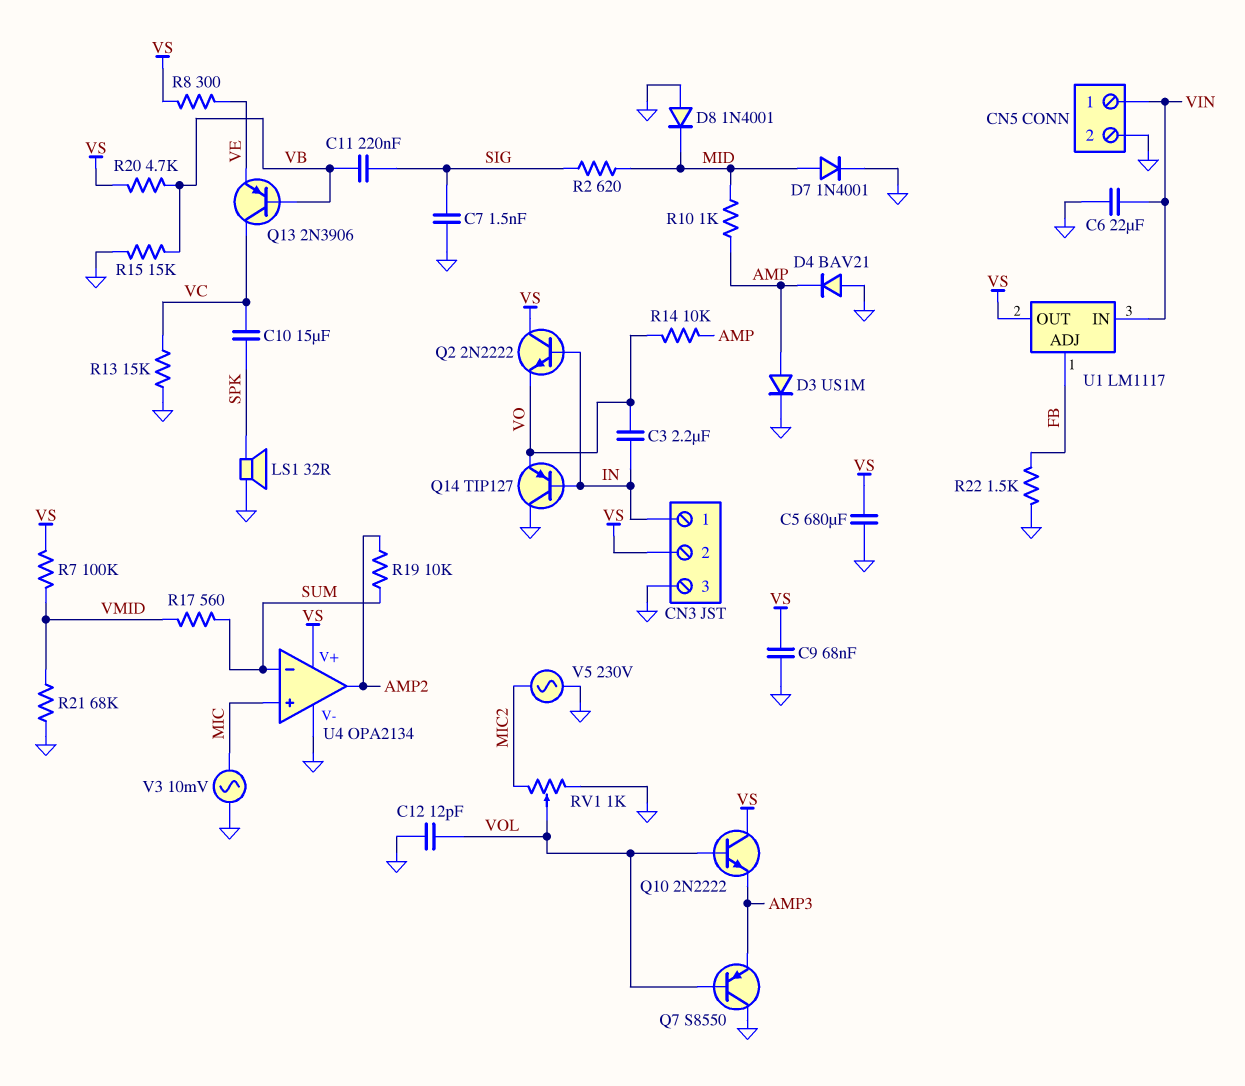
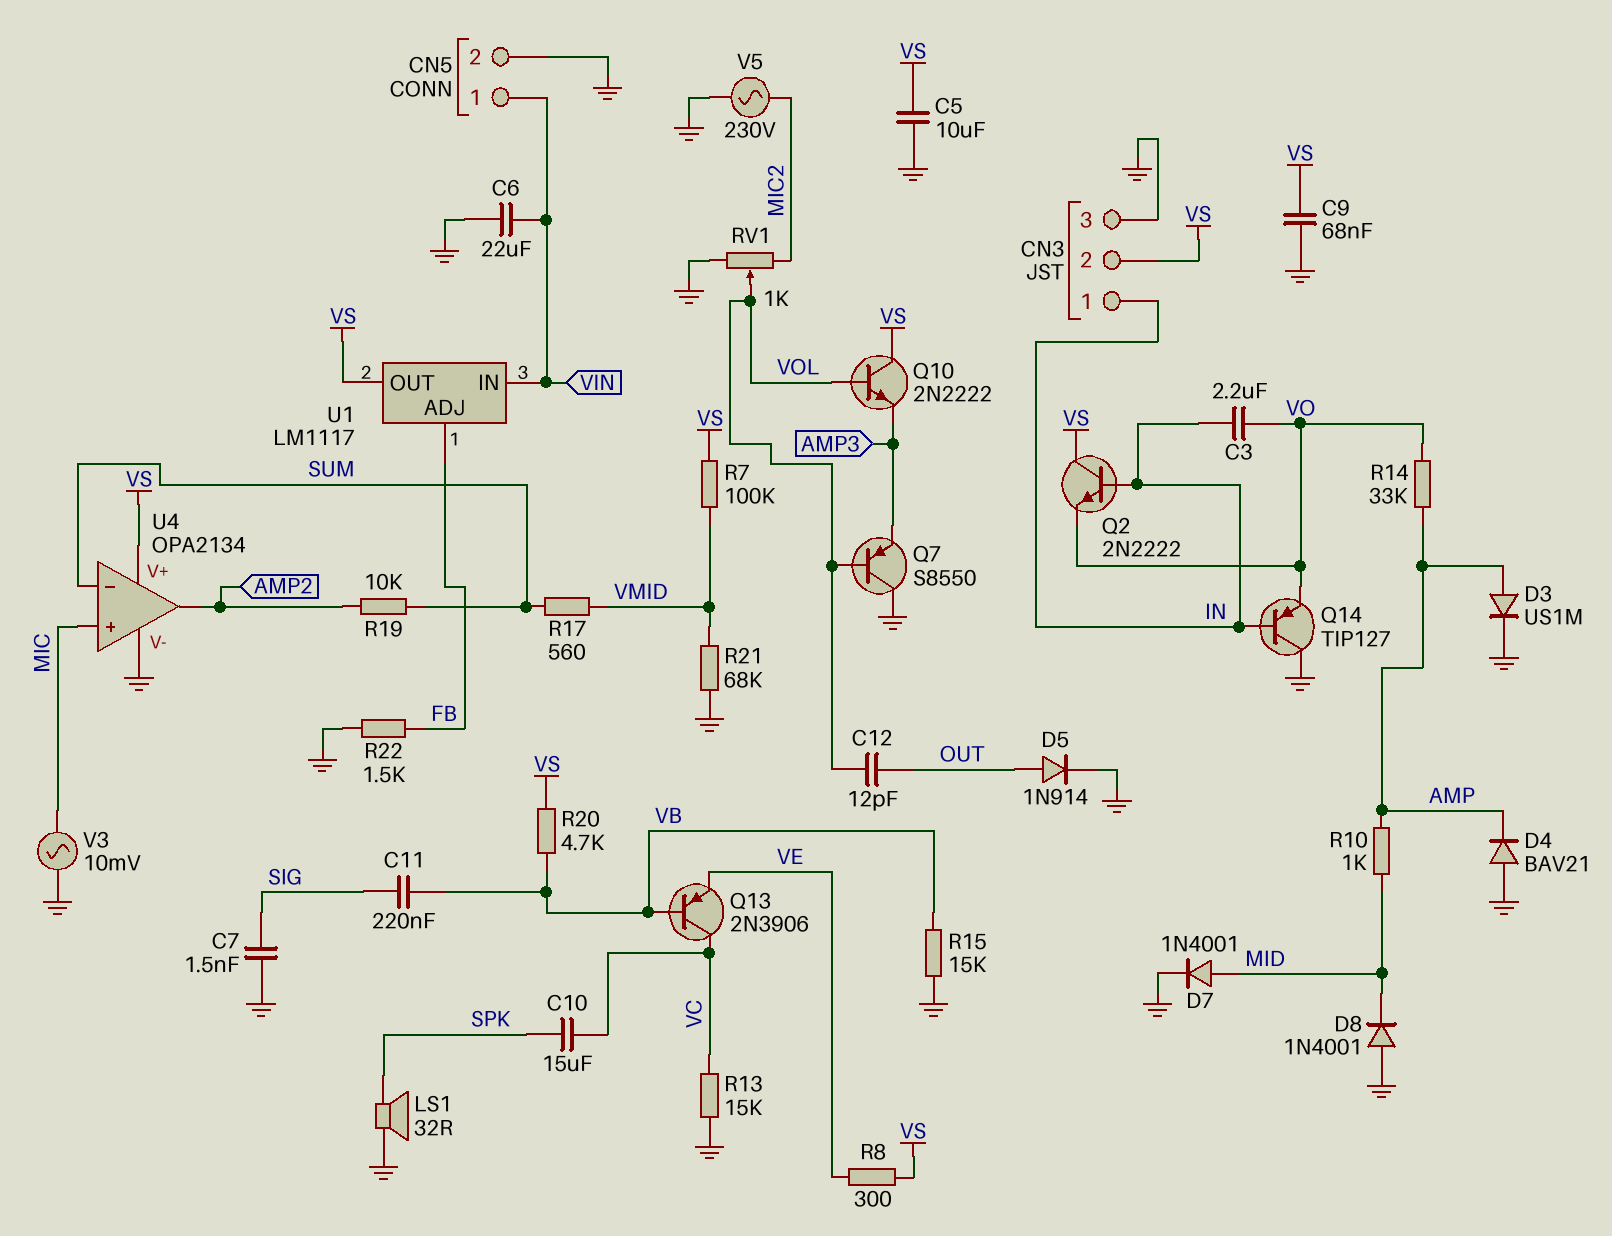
C5: 680uF (GND, VS) -> 10uF (GND, VS)
C12: 12pF (GND, VOL) -> 12pF (OUT, VOL)
D5: none -> diode 1N914 (A OUT, K GND)
R2: 620 (MID, SIG) -> none
R14: 10k (AMP, VO) -> 33k (AMP, VO)

